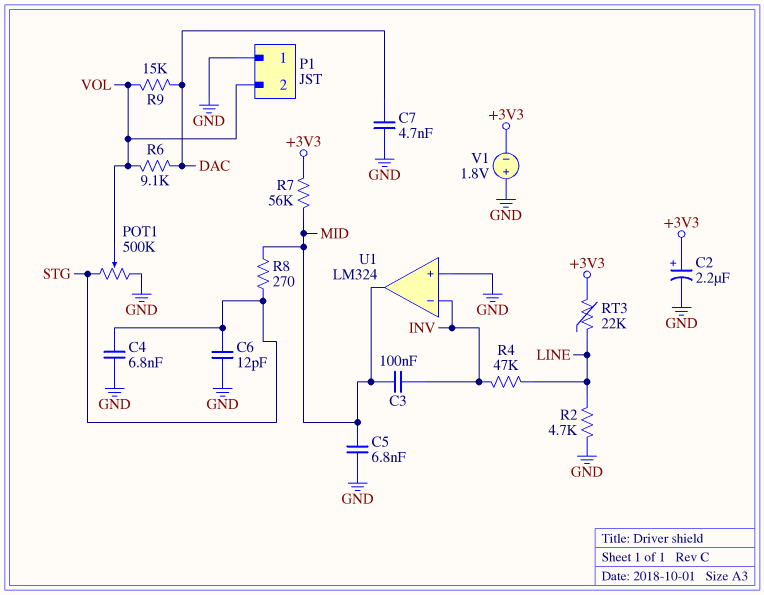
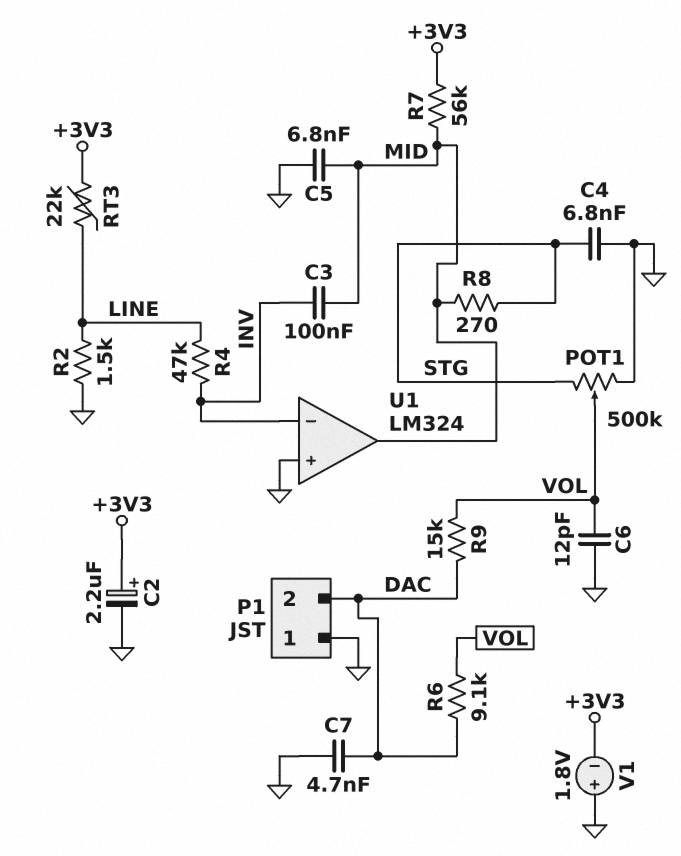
C6: 12pF (GND, STG) -> 12pF (GND, VOL)
P1 pin 2: VOL -> DAC
R2: 4.7k (GND, LINE) -> 1.5k (GND, LINE)

